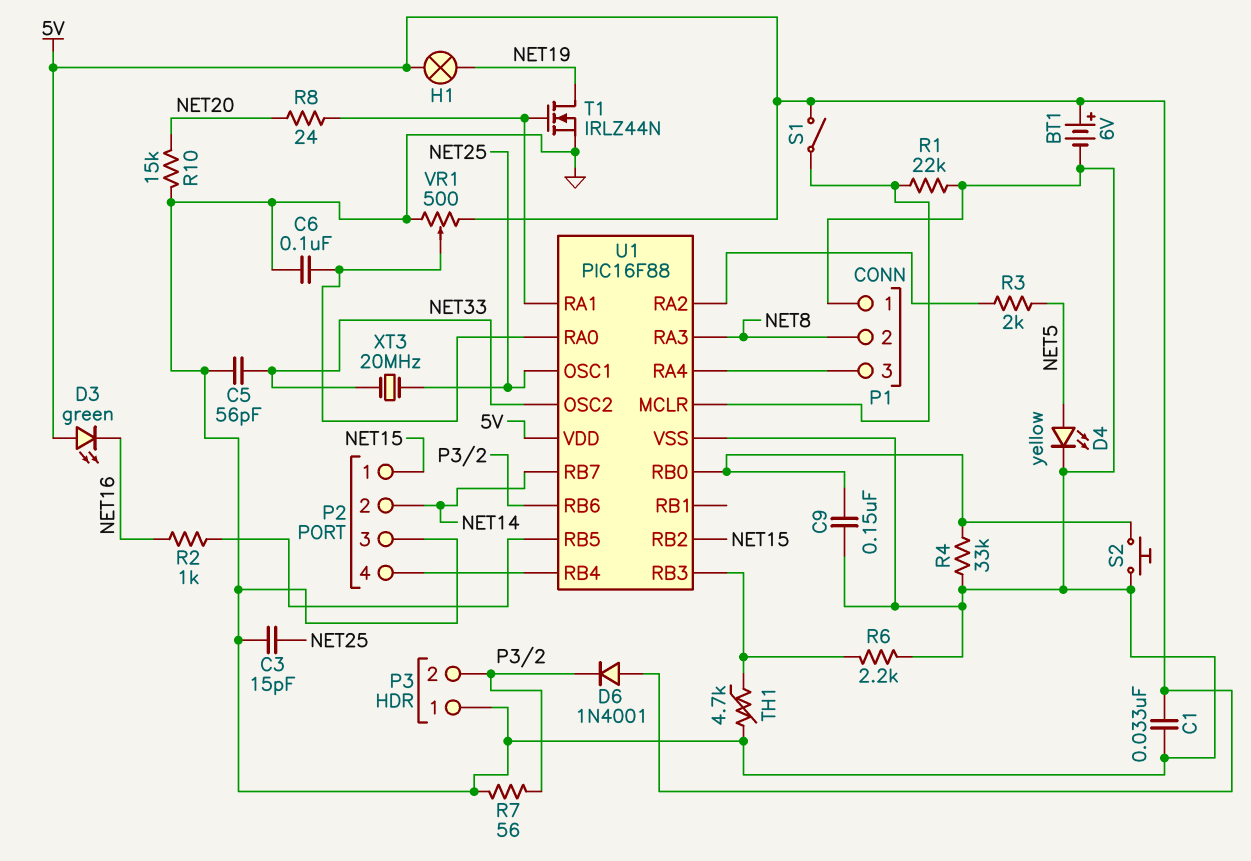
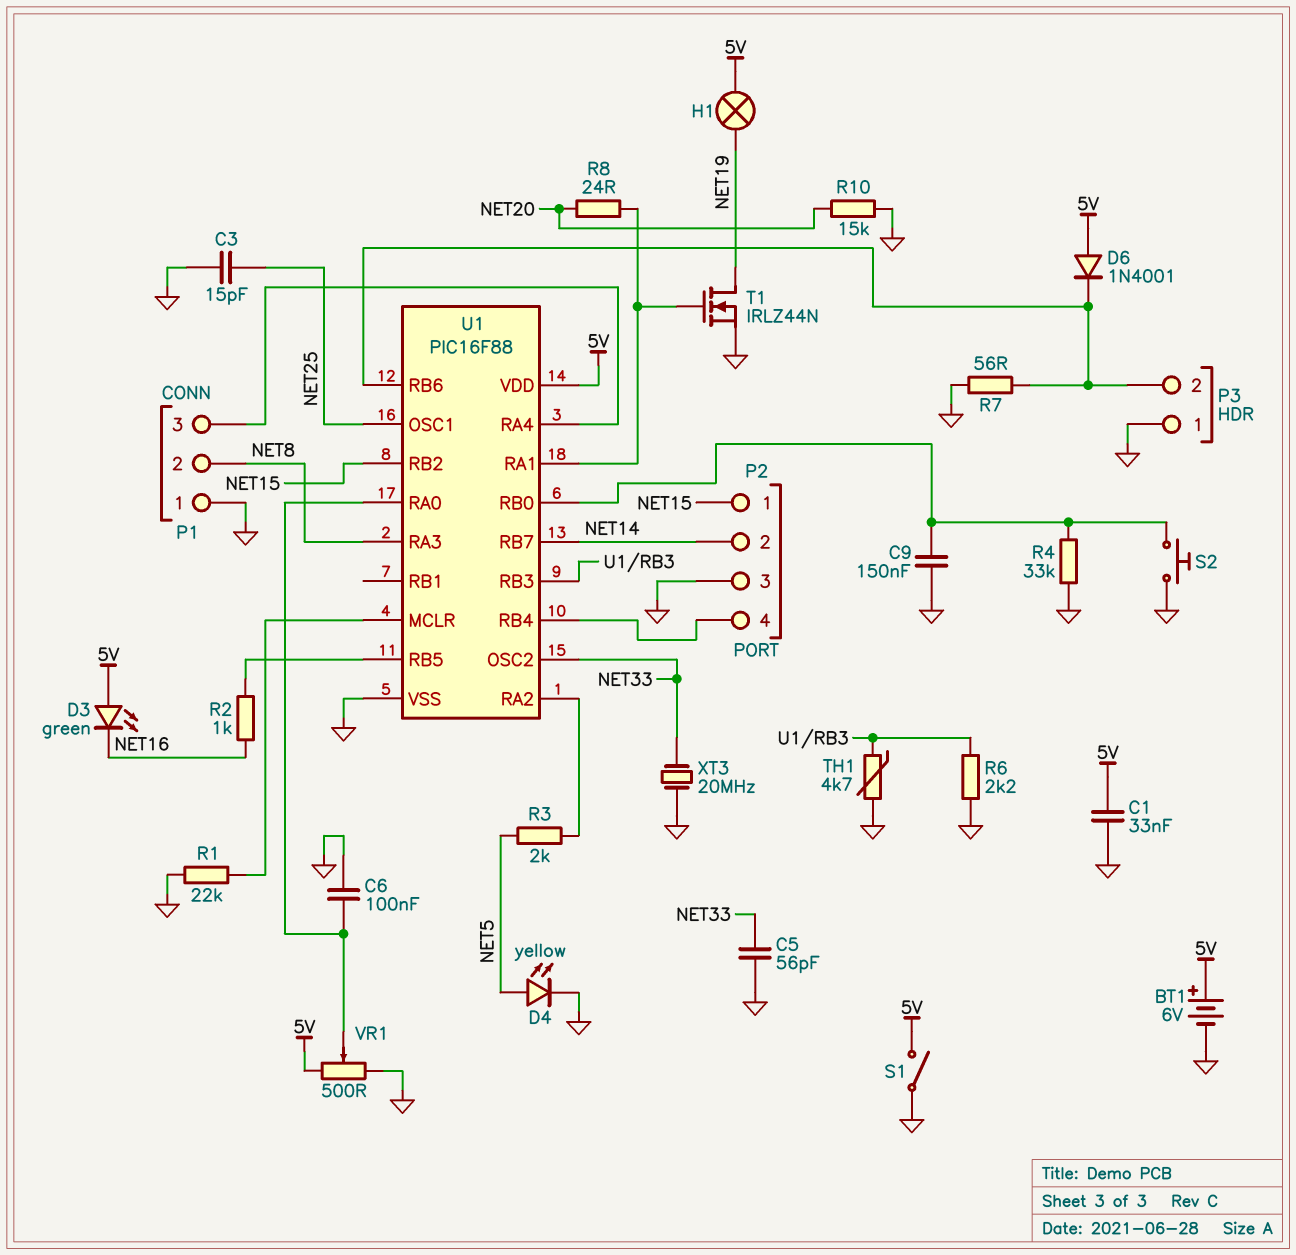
S1: switch (5V, U1/MCLR) -> switch (5V, GND)
XT3: 20MHz (NET25, NET33) -> 20MHz (GND, NET33)

